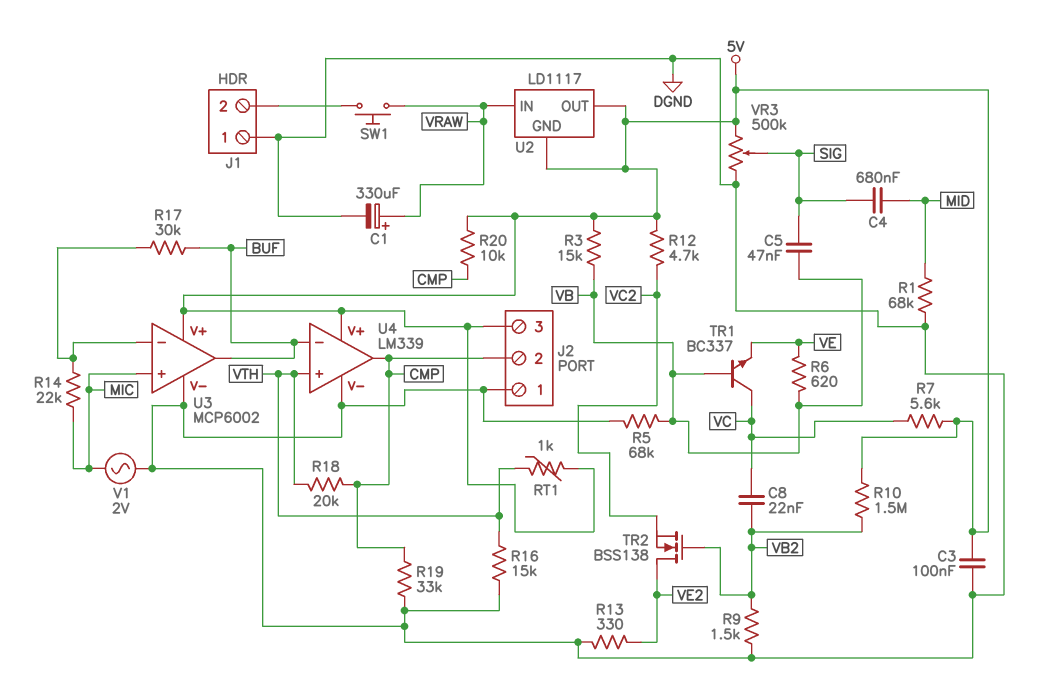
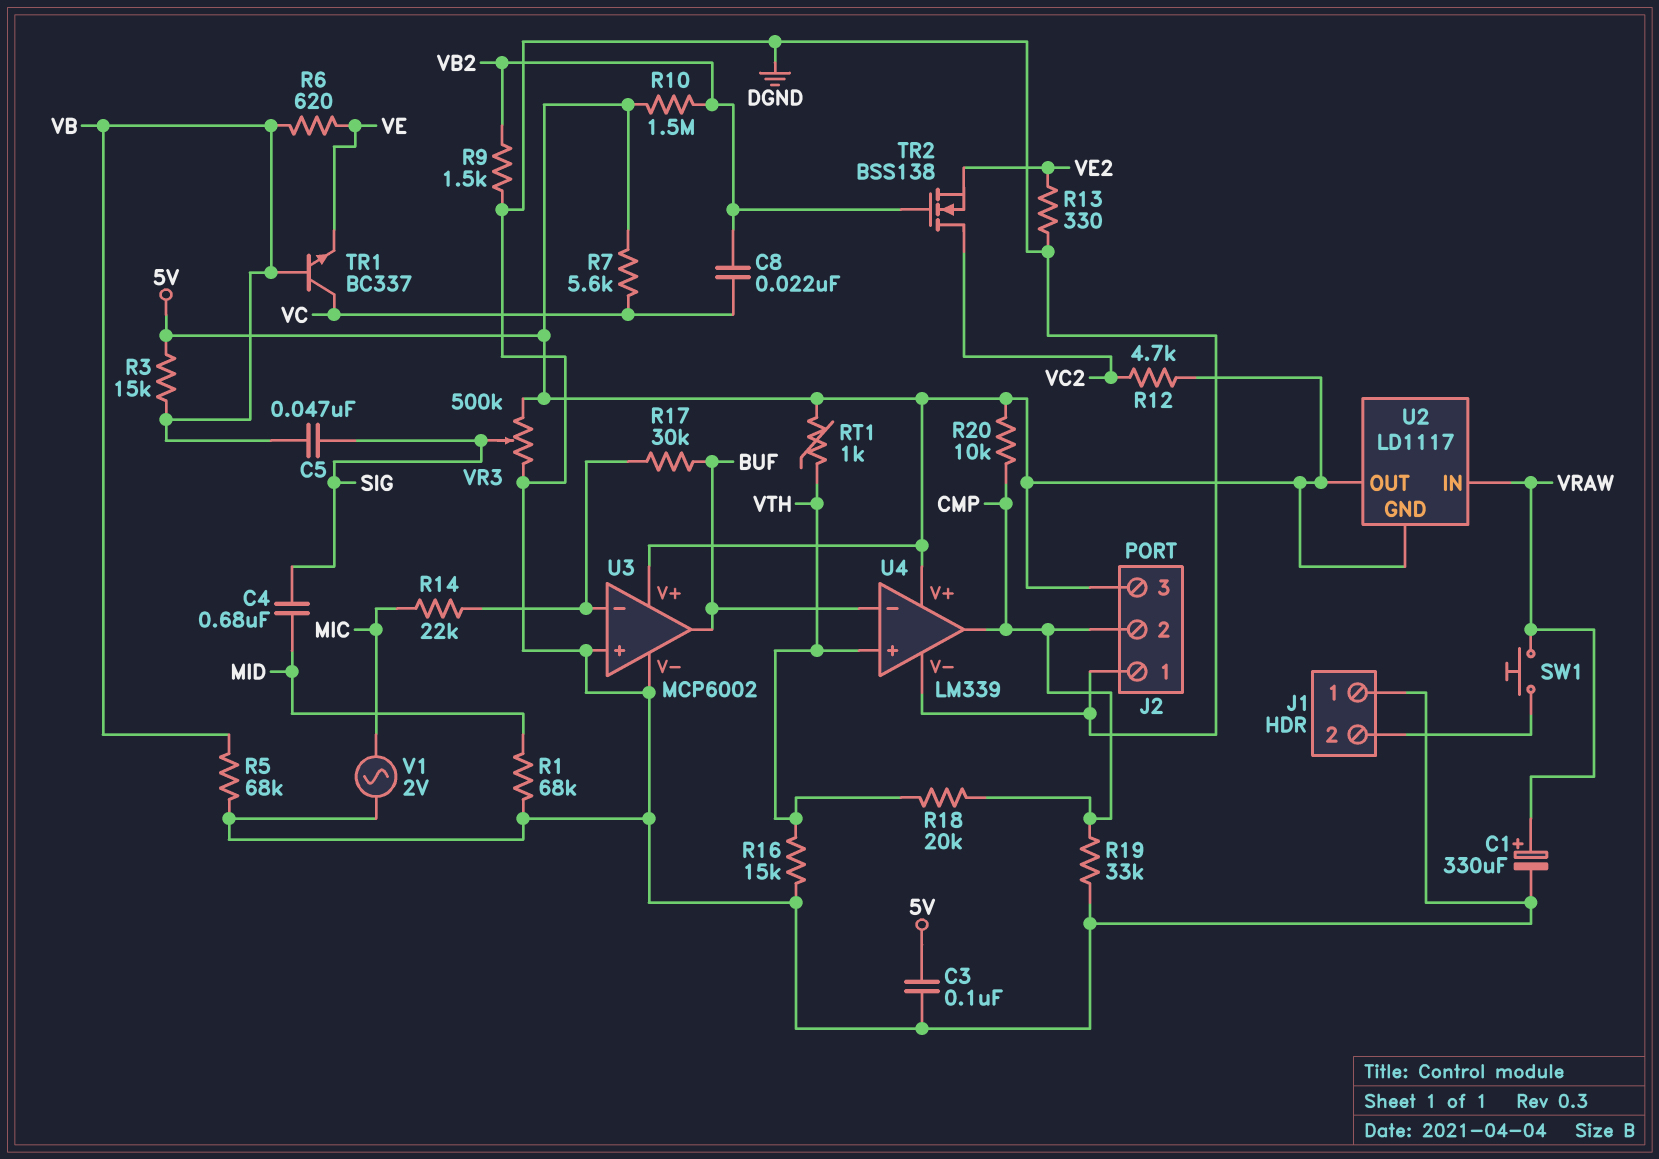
TR2: NMOS BSS138 (G VB2, D VE2, S VC2) -> NMOS BSS138 (G VB2, D VC2, S VE2)
U3 pin in+: MIC -> DGND

